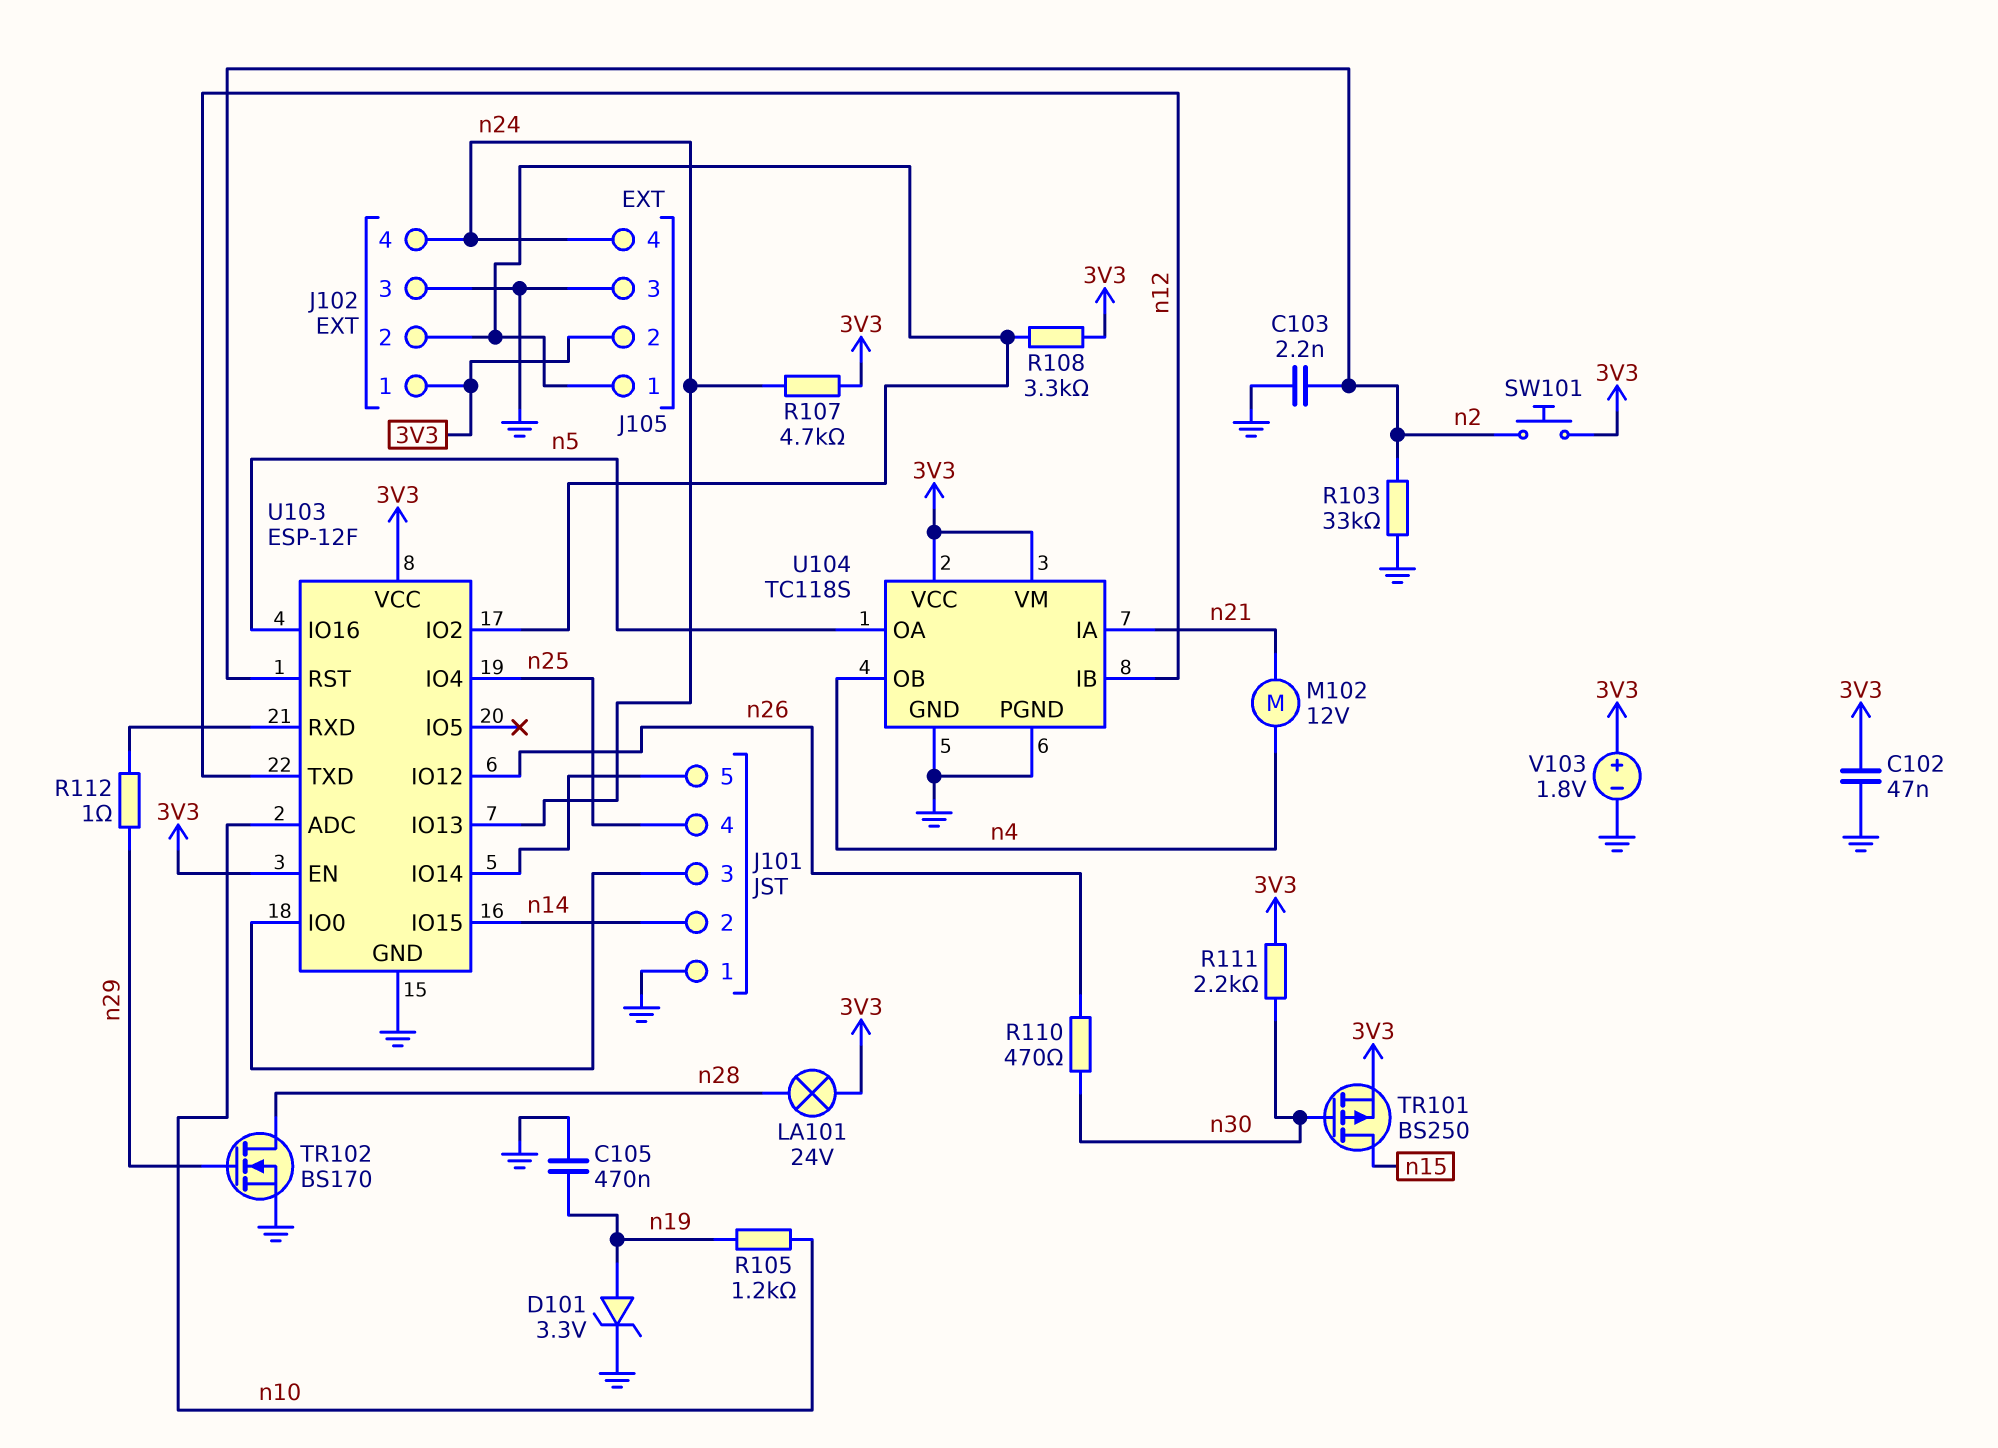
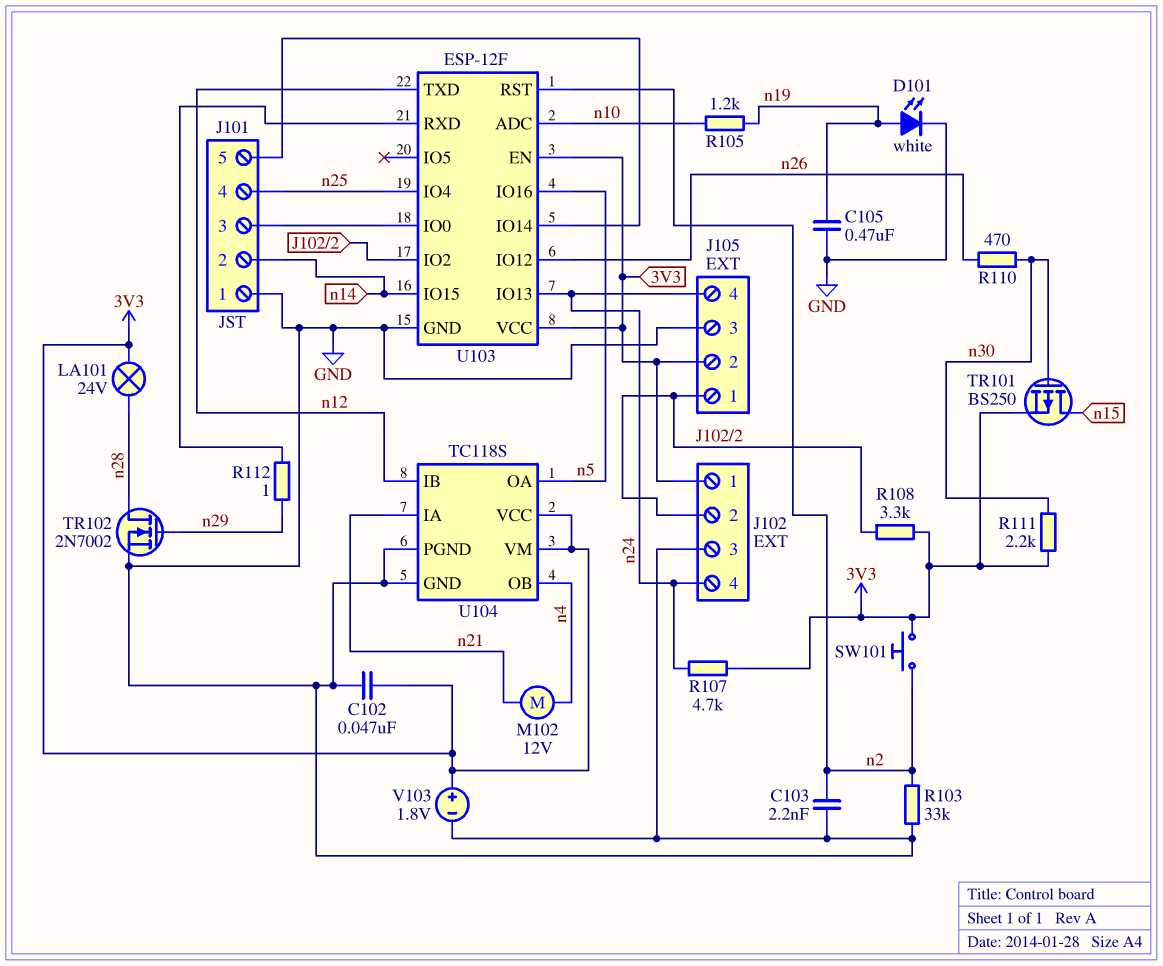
D101: zener 3.3V (A n19, K GND) -> LED white (A n19, K GND)
TR102: NMOS BS170 (G n29, D n28, S GND) -> NMOS 2N7002 (G n29, D n28, S GND)

